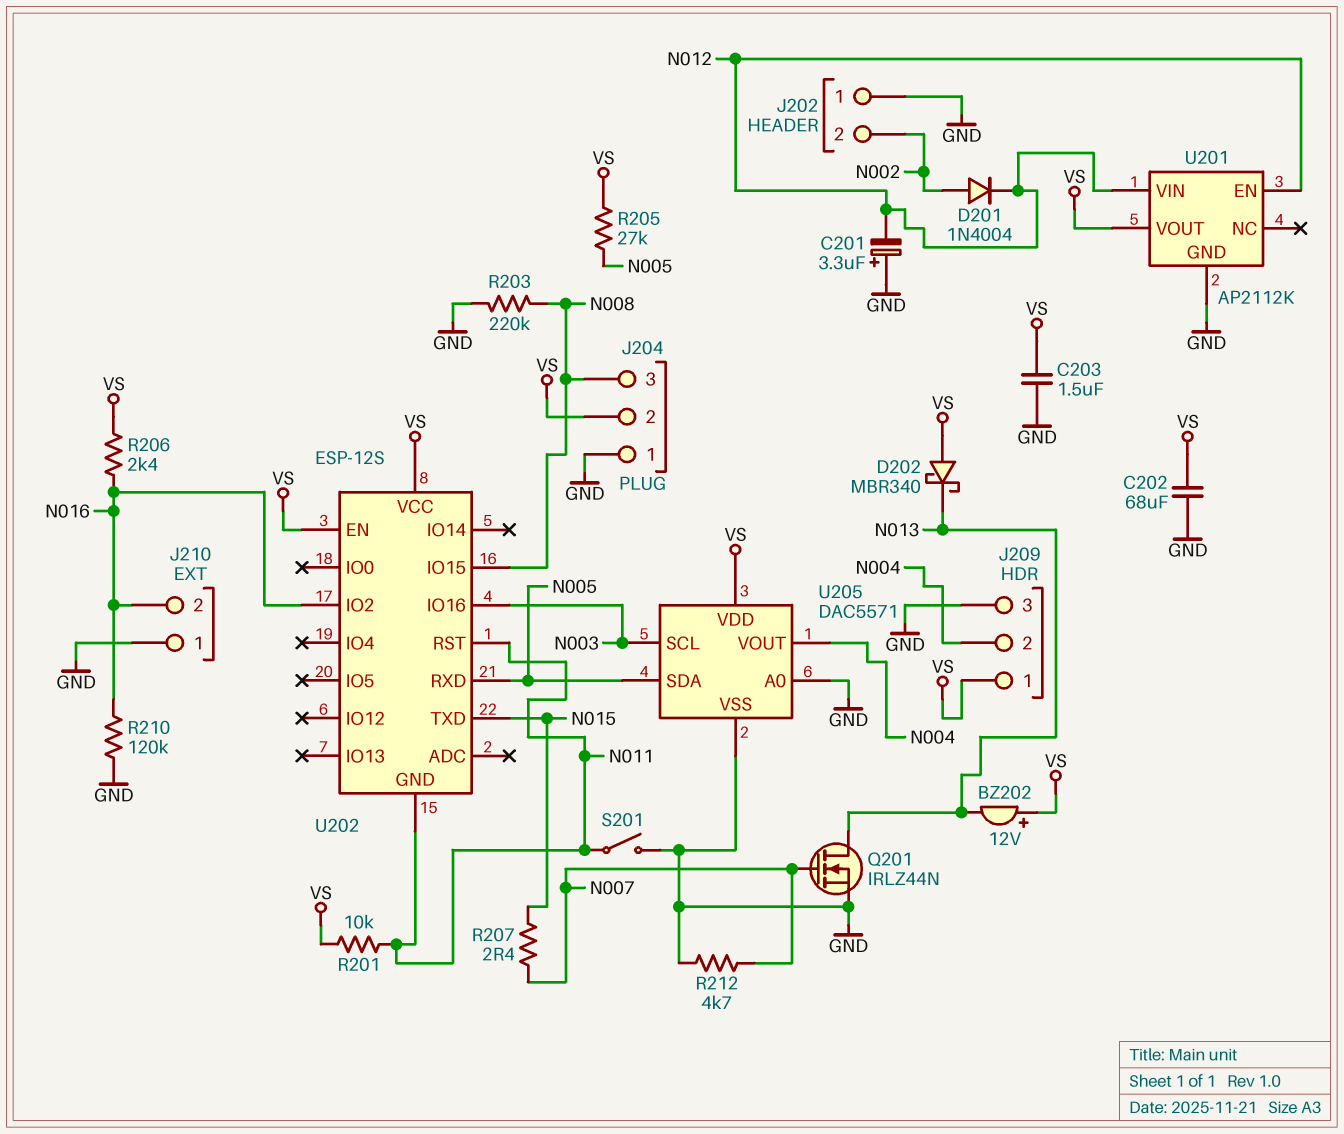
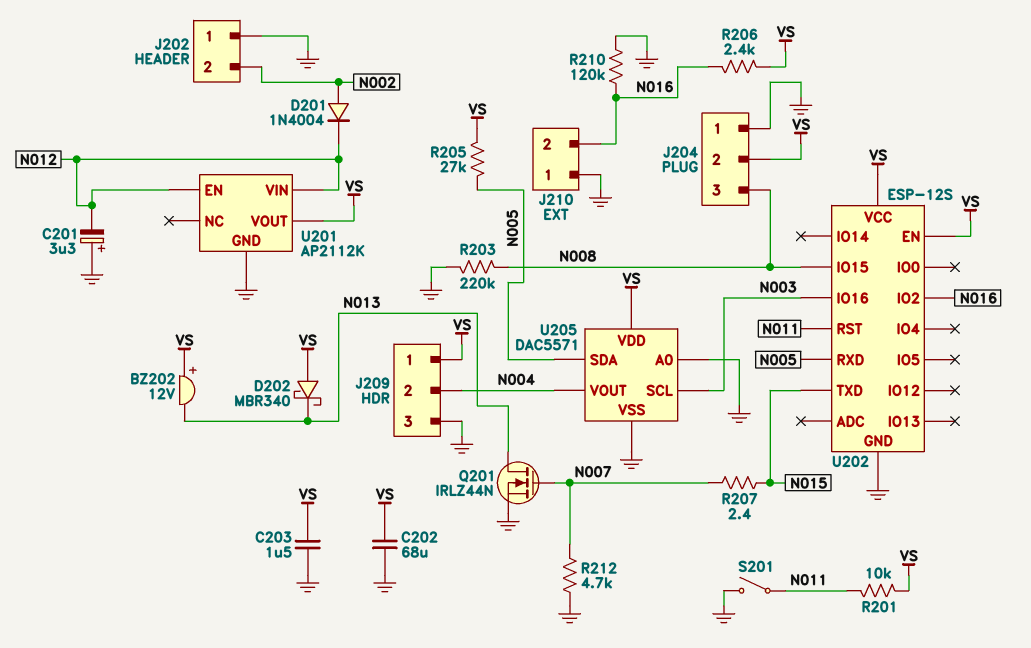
U202 pin GND: N011 -> GND

